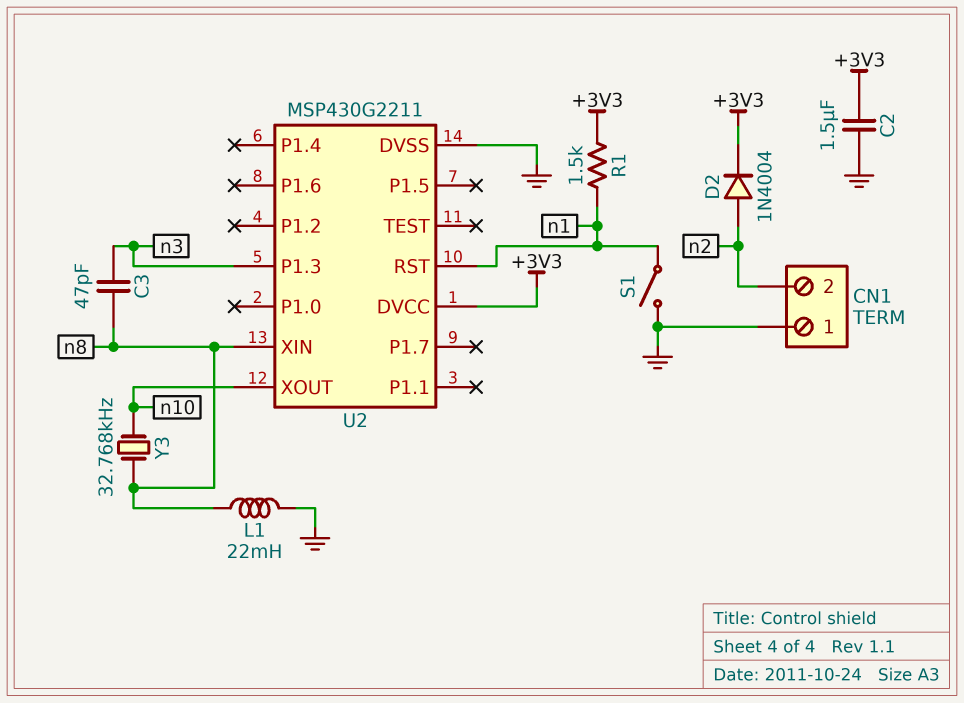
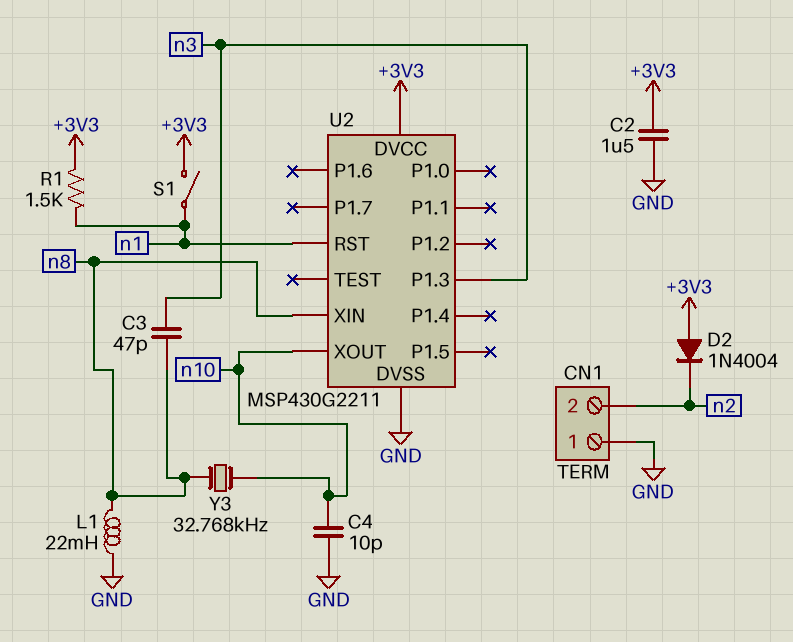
C4: none -> 10pF (GND, n10)
D2: diode 1N4004 (A n2, K +3V3) -> diode 1N4004 (A +3V3, K n2)
S1: switch (GND, n1) -> switch (+3V3, n1)

